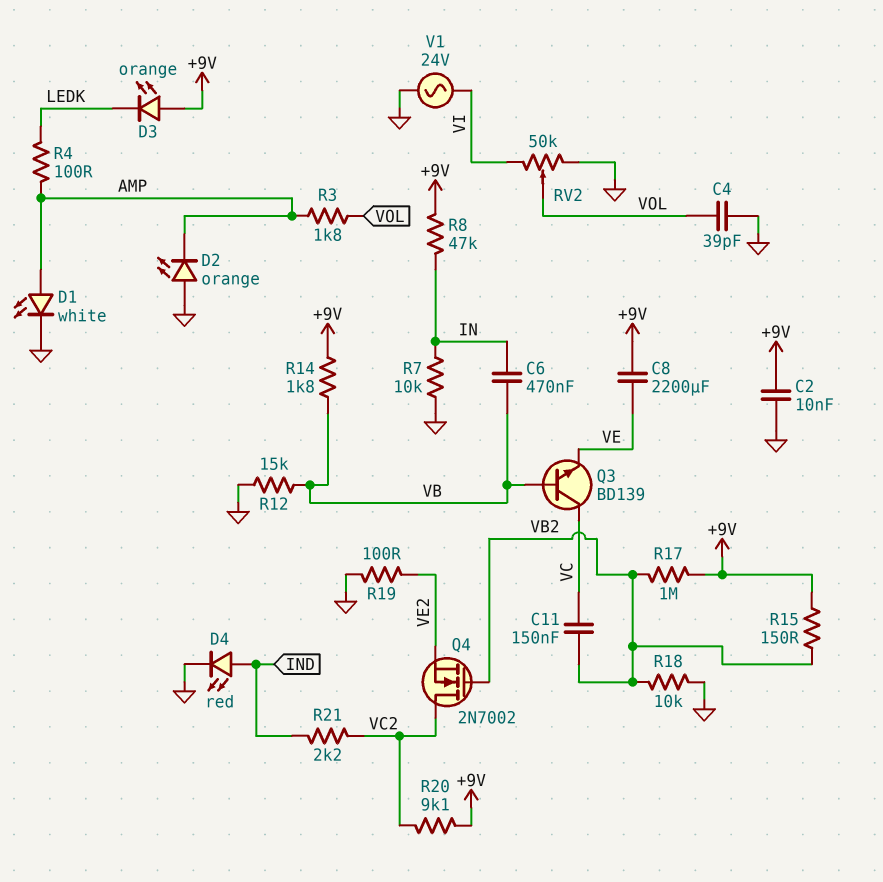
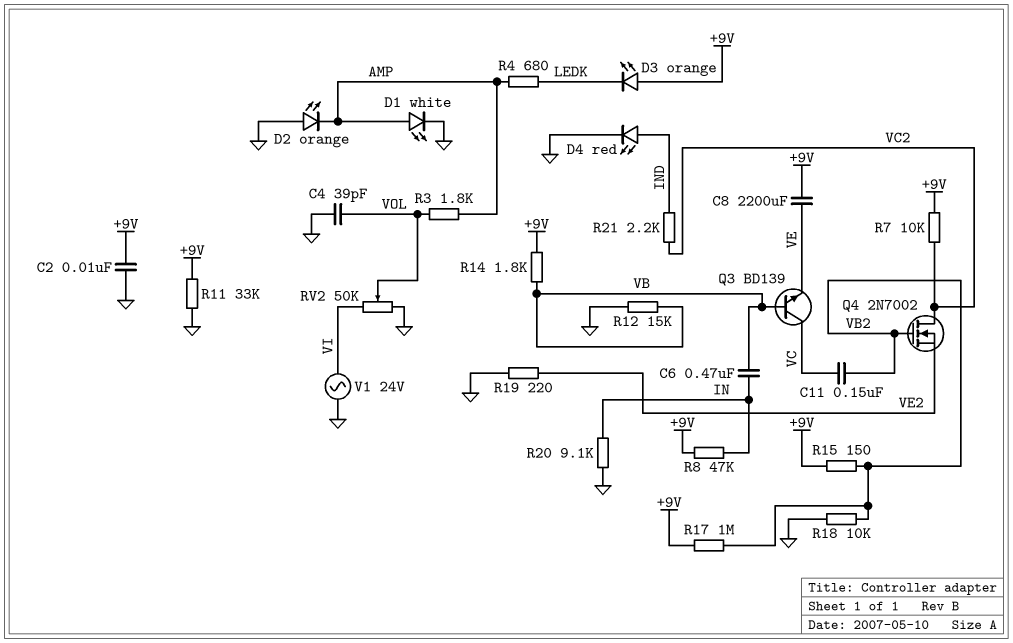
R4: 100 (AMP, LEDK) -> 680 (AMP, LEDK)
R7: 10k (GND, IN) -> 10k (+9V, VC2)
R11: none -> 33k (+9V, GND)
R19: 100 (GND, VE2) -> 220 (GND, VE2)
R20: 9.1k (+9V, VC2) -> 9.1k (GND, IN)

